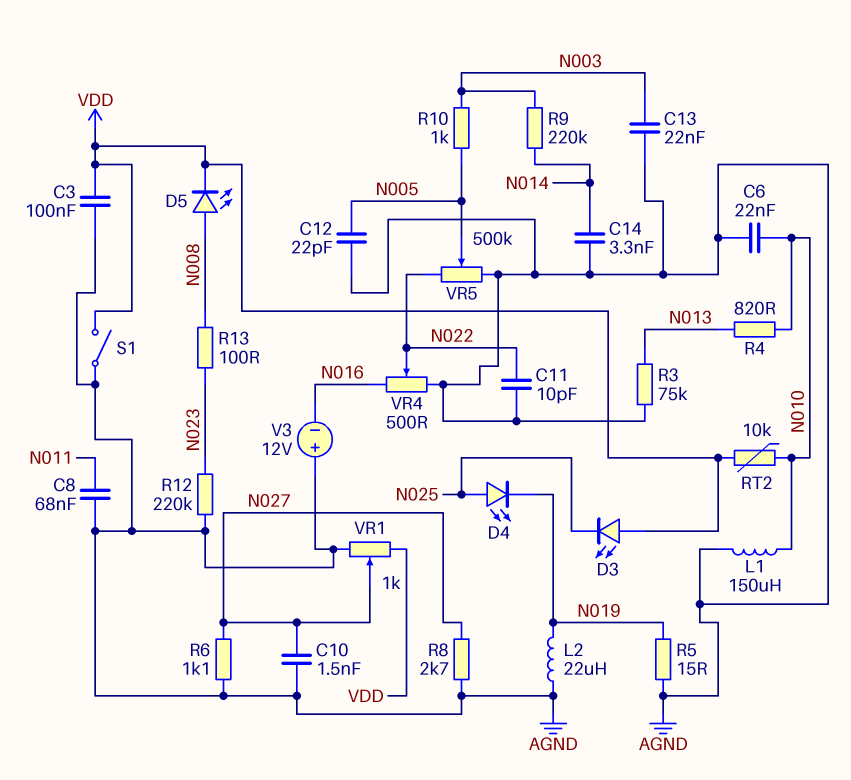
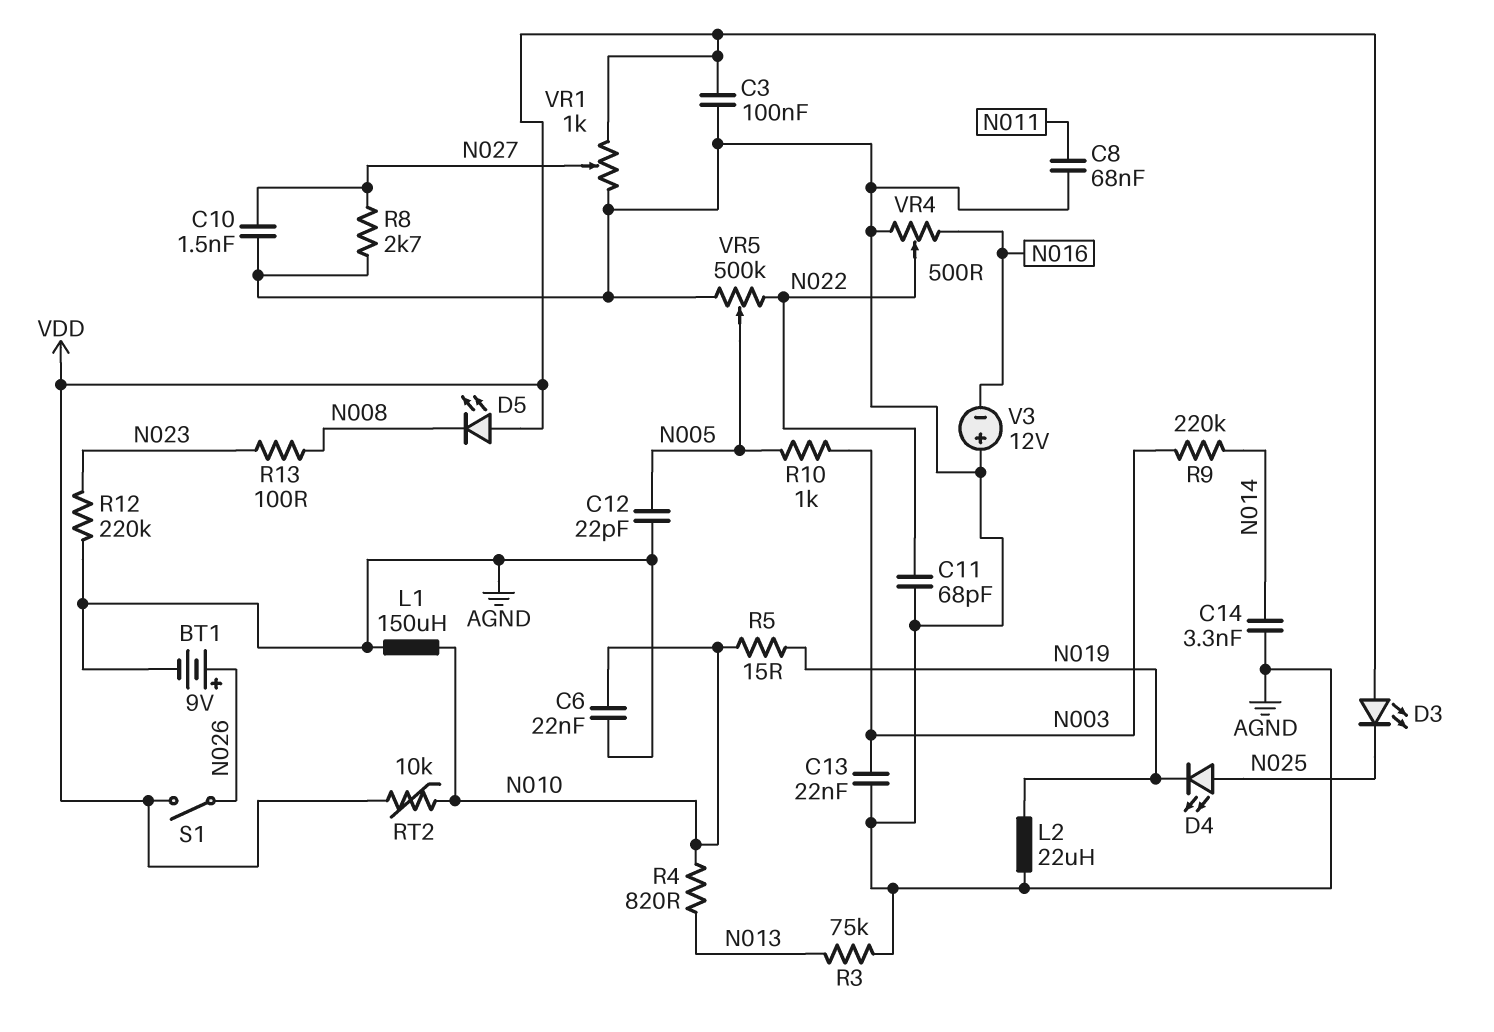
BT1: none -> 9V (plus N026, minus AGND)
C11: 10pF (AGND, N022) -> 68pF (AGND, N022)
D5: LED (A N008, K VDD) -> LED (A VDD, K N008)
R5: 15 (AGND, N019) -> 15 (N010, N019)
R6: 1.1k (AGND, N027) -> none
S1: switch (AGND, VDD) -> switch (N026, VDD)

